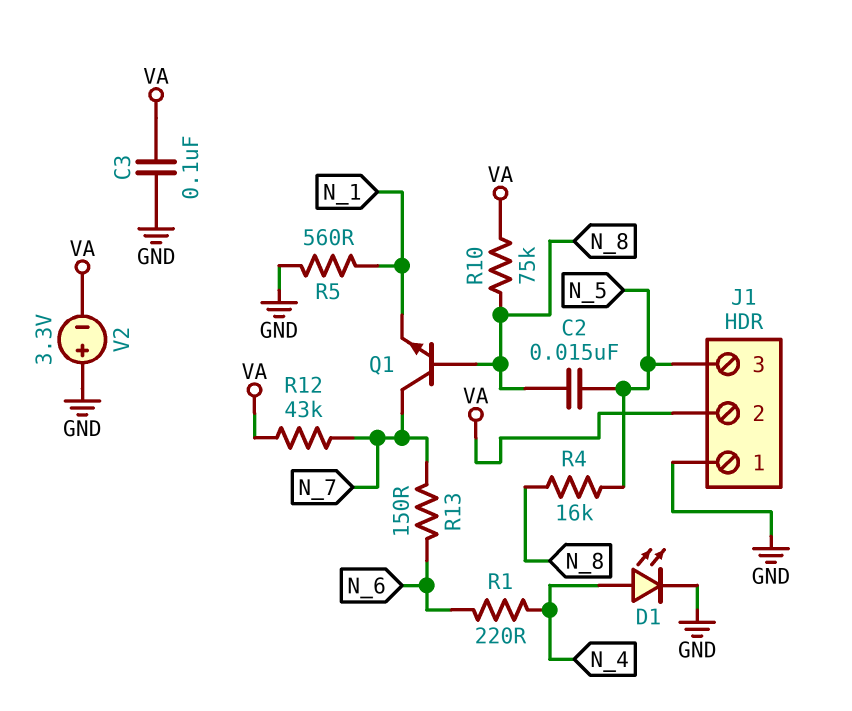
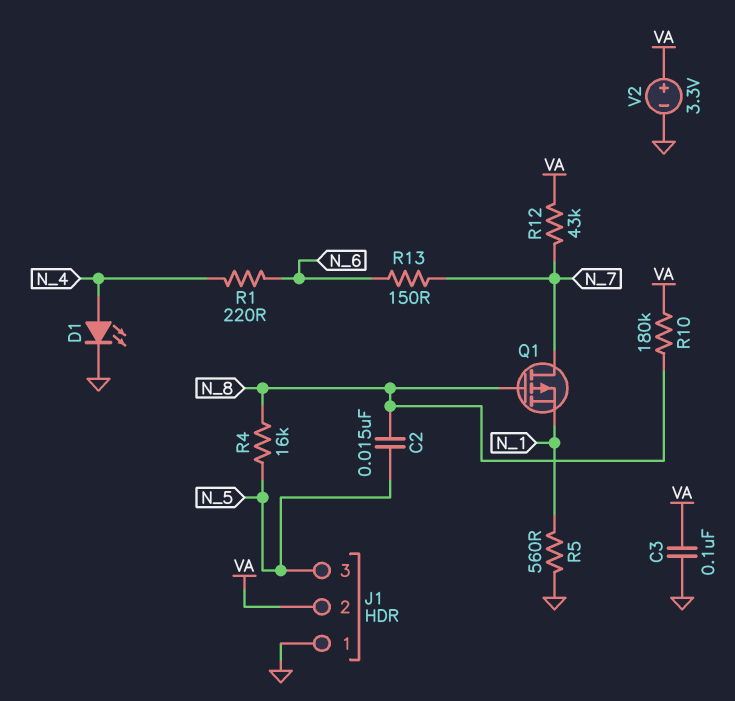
Q1: NPN (B N_8, C N_7, E N_1) -> PMOS (G N_8, D N_7, S N_1)
R10: 75k (N_8, VA) -> 180k (N_8, VA)
V2: 3.3V (plus GND, minus VA) -> 3.3V (plus VA, minus GND)

